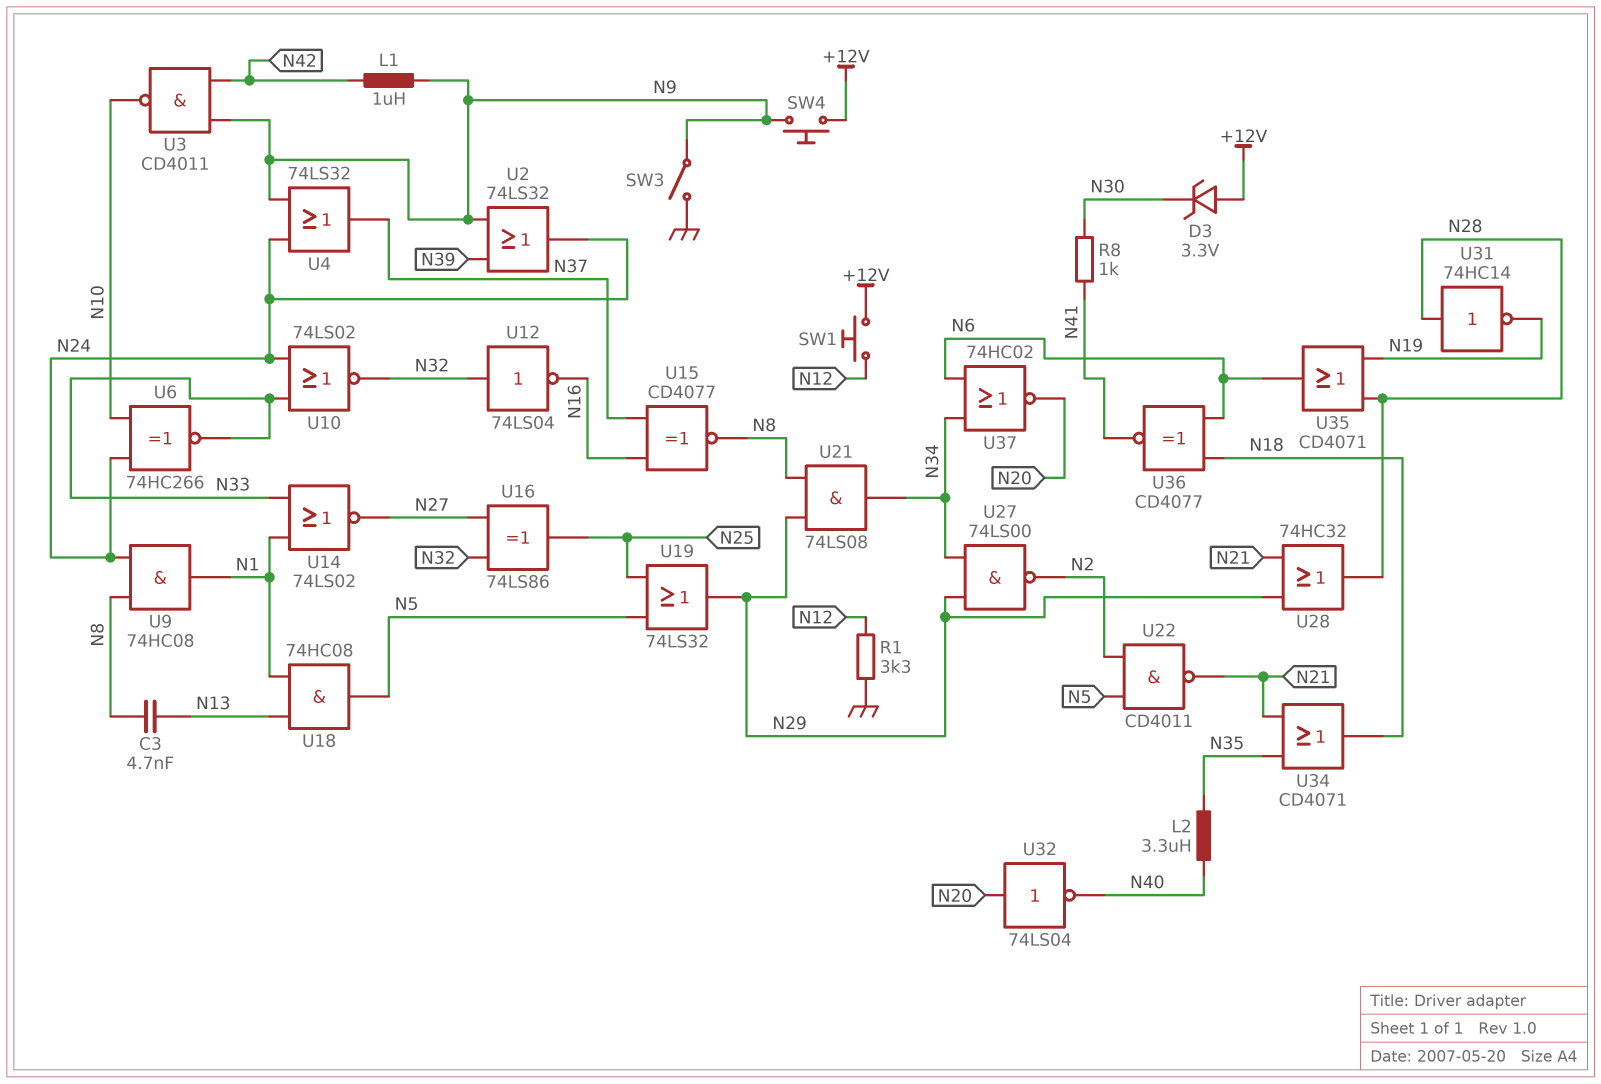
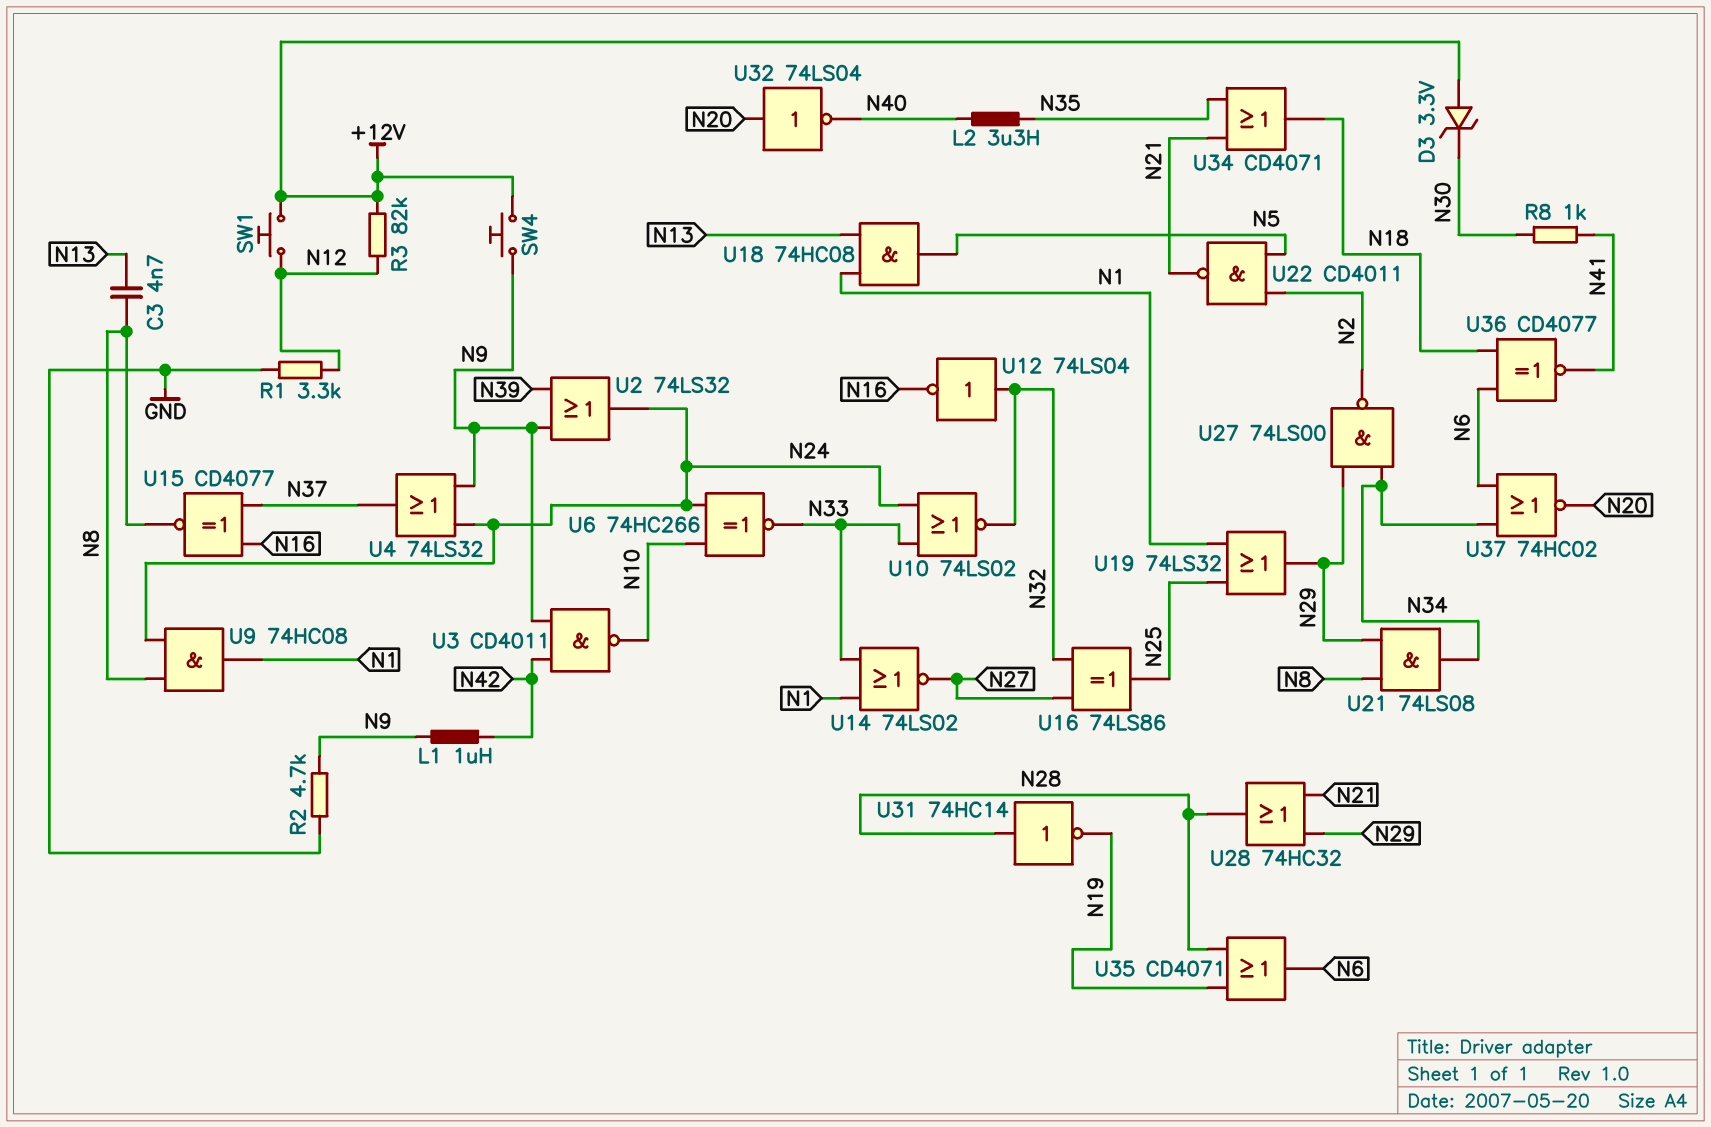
R2: none -> 4.7k (GND, N9)
R3: none -> 82k (+12V, N12)
SW3: switch (GND, N9) -> none
U19: OR 74LS32 (in N5, in N25, out N29) -> OR 74LS32 (in N1, in N25, out N29)

